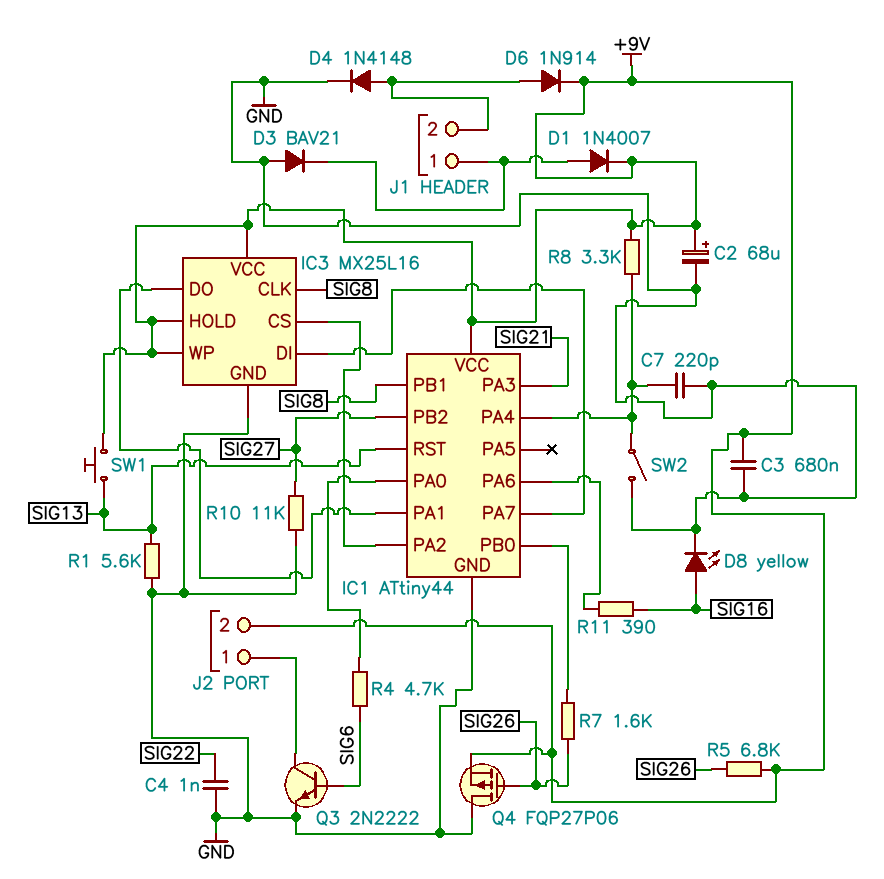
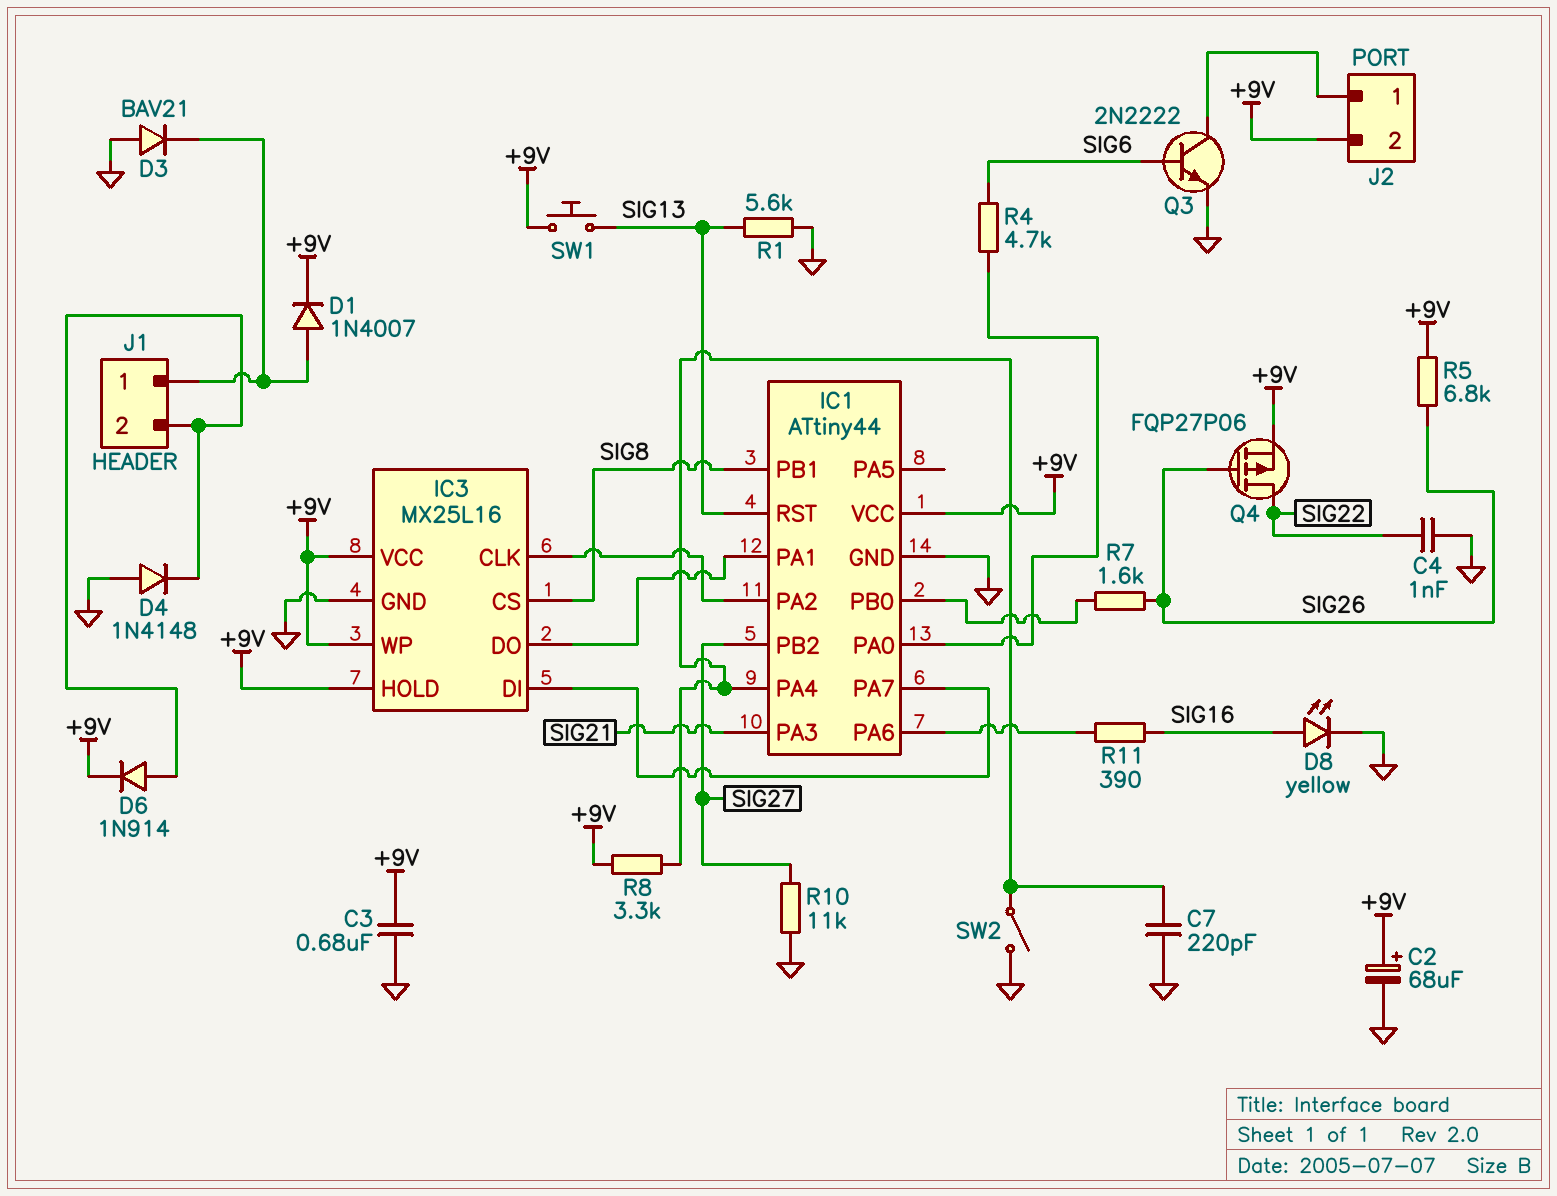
D4: diode 1N4148 (A J1/2, K GND) -> diode 1N4148 (A GND, K J1/2)
IC3 pin CLK: SIG8 -> IC1/PA2
IC3 pin CS: IC1/PA2 -> SIG8
Q4: PMOS FQP27P06 (G SIG26, D GND, S +9V) -> PMOS FQP27P06 (G SIG26, D SIG22, S +9V)

